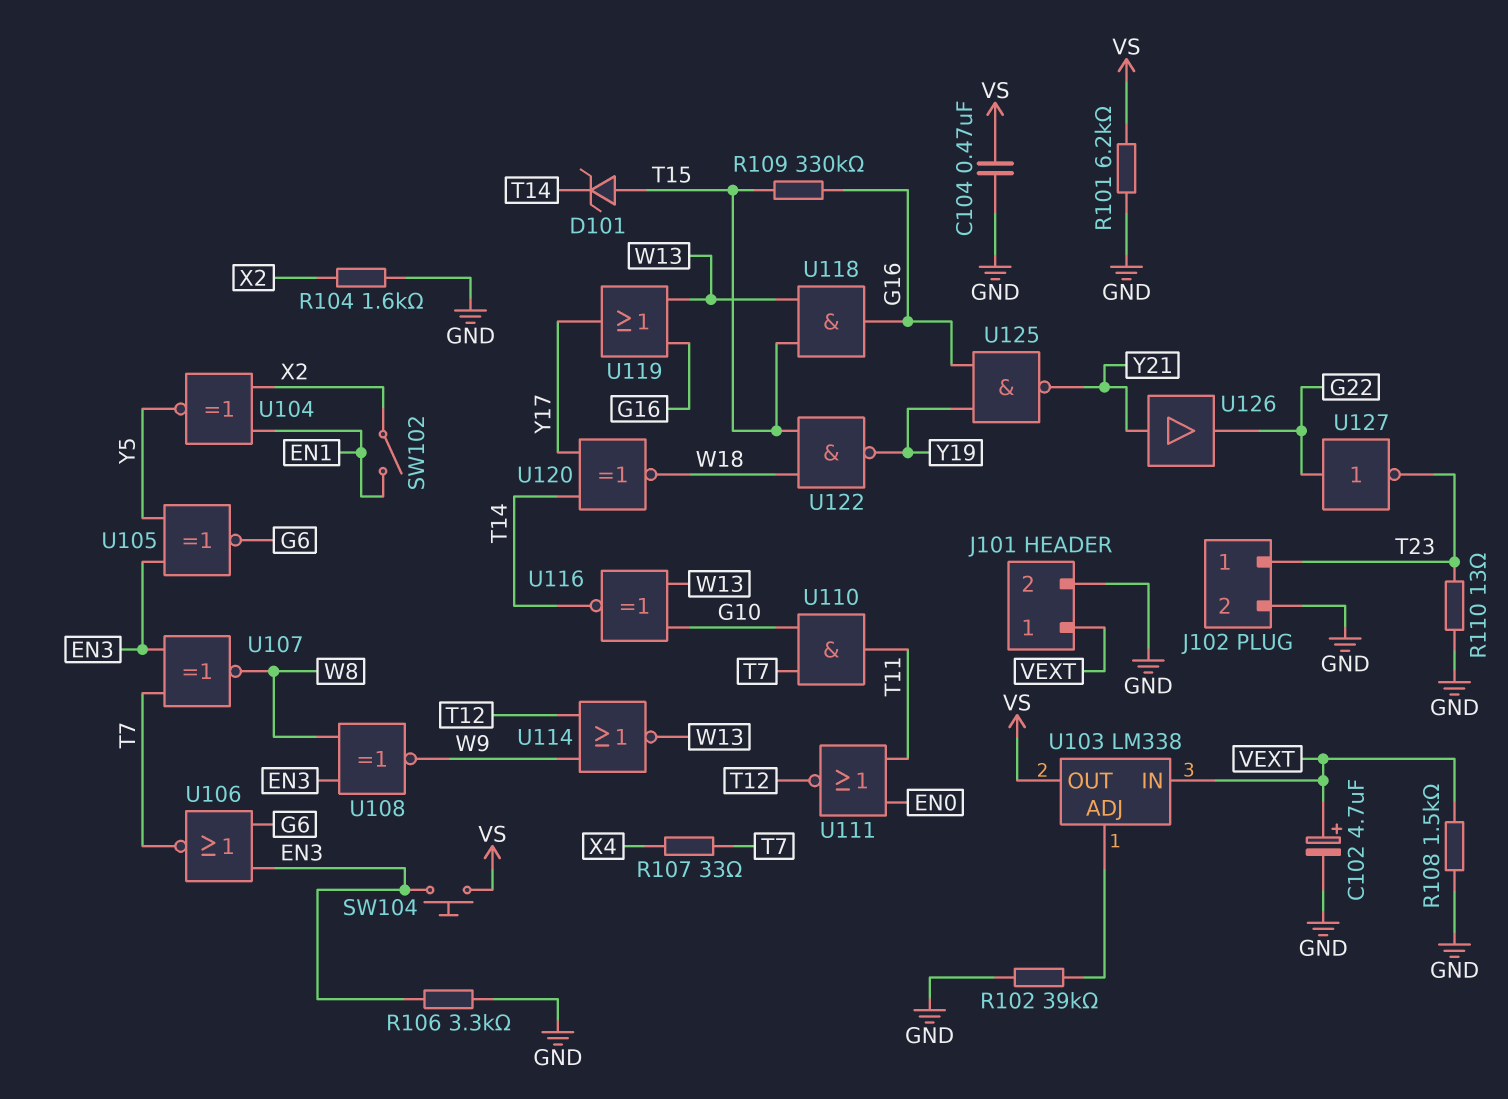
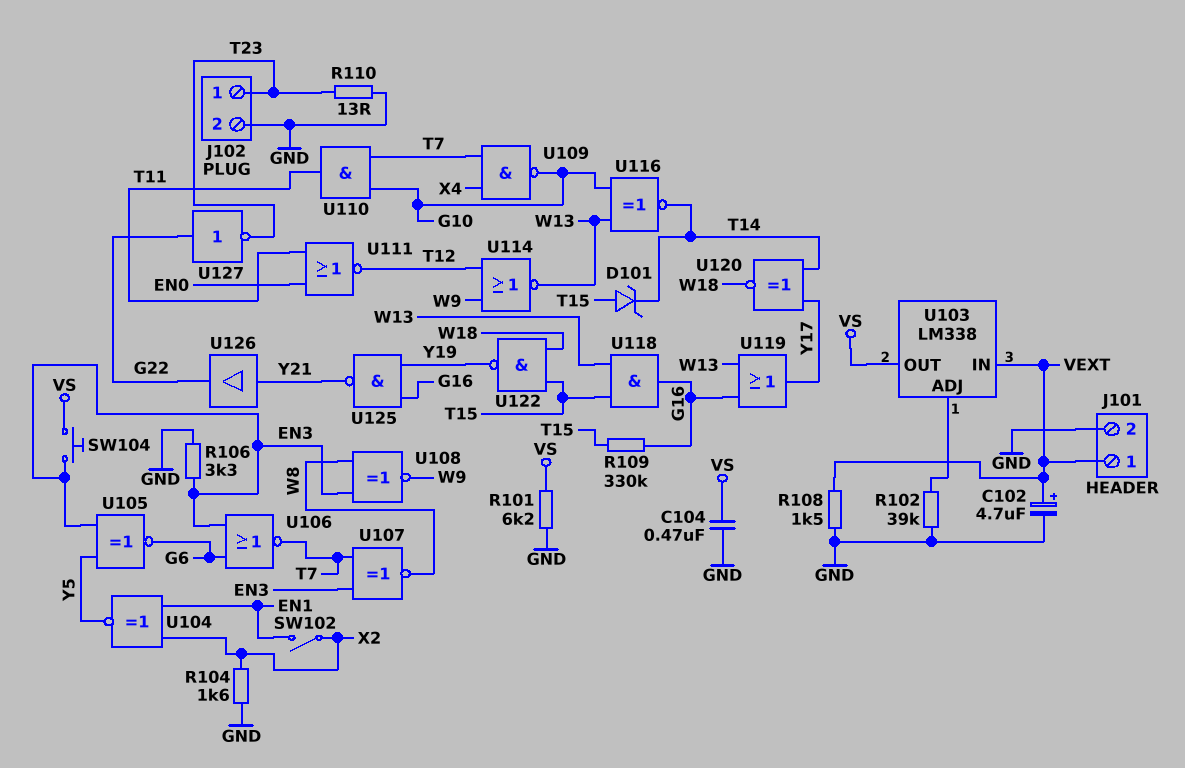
R107: 33 (T7, X4) -> none
U109: none -> NAND (in T7, in X4, out G10)

